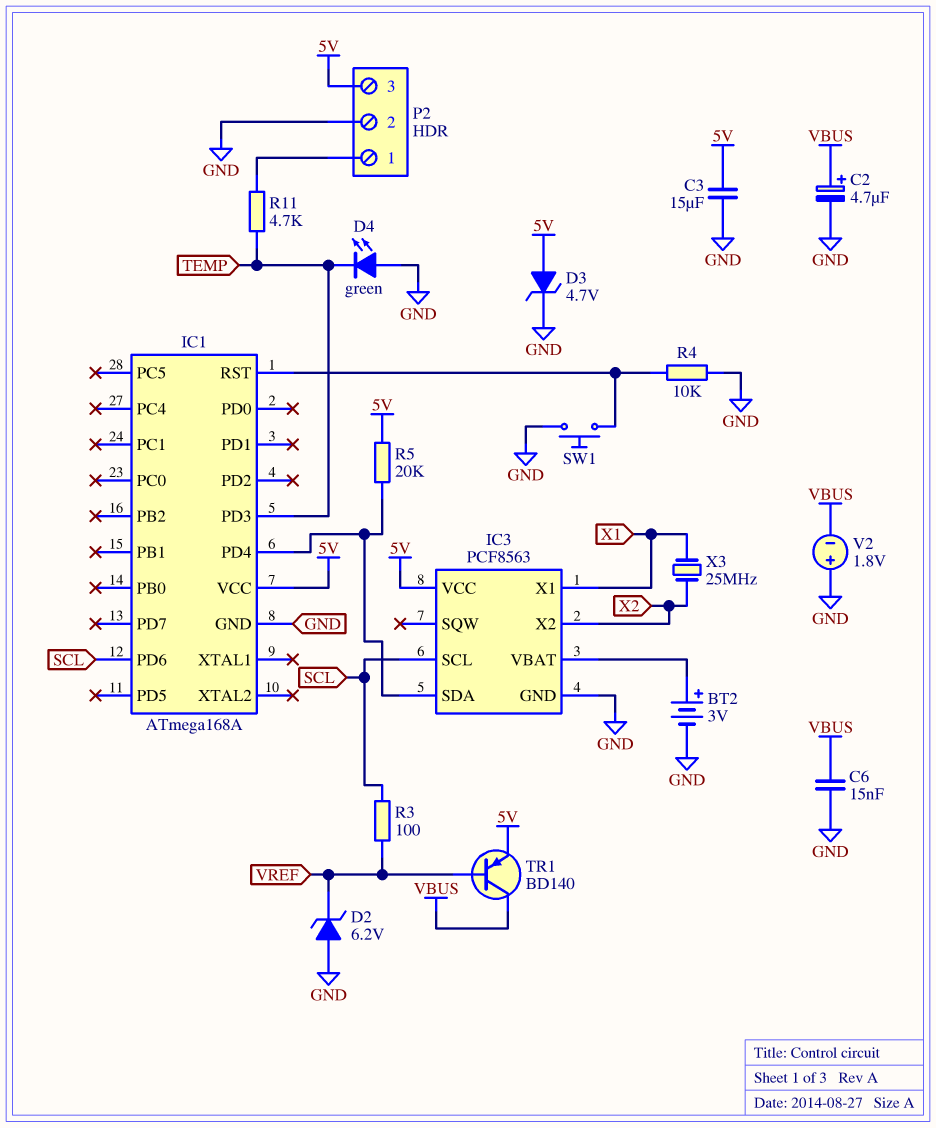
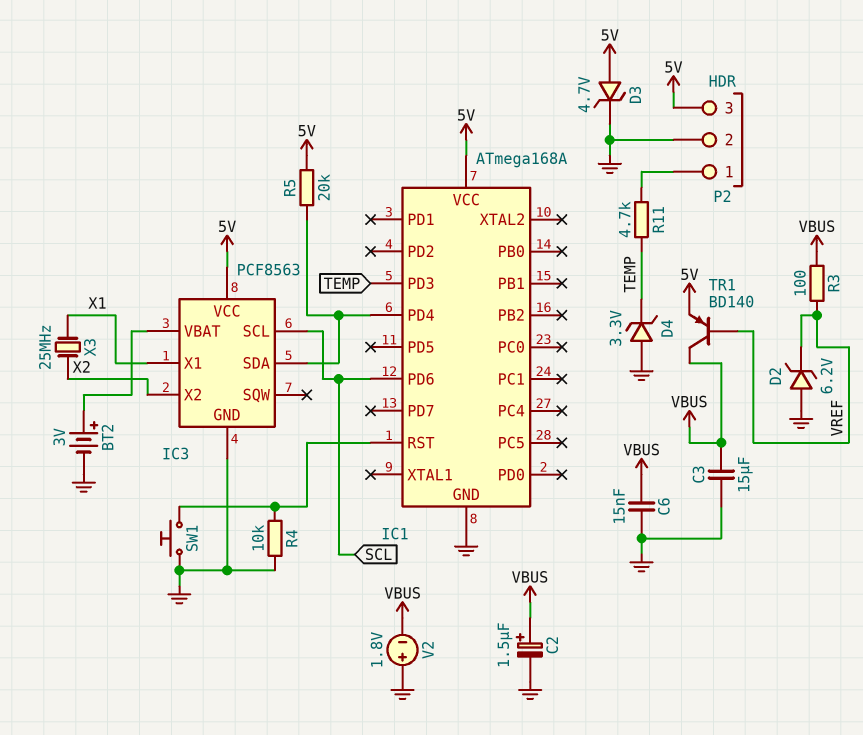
C2: 4.7uF (plus VBUS, minus GND) -> 1.5uF (plus VBUS, minus GND)
C3: 15uF (5V, GND) -> 15uF (GND, VBUS)
D4: LED green (A GND, K TEMP) -> zener 3.3V (A GND, K TEMP)
R3: 100 (SCL, VREF) -> 100 (VBUS, VREF)

